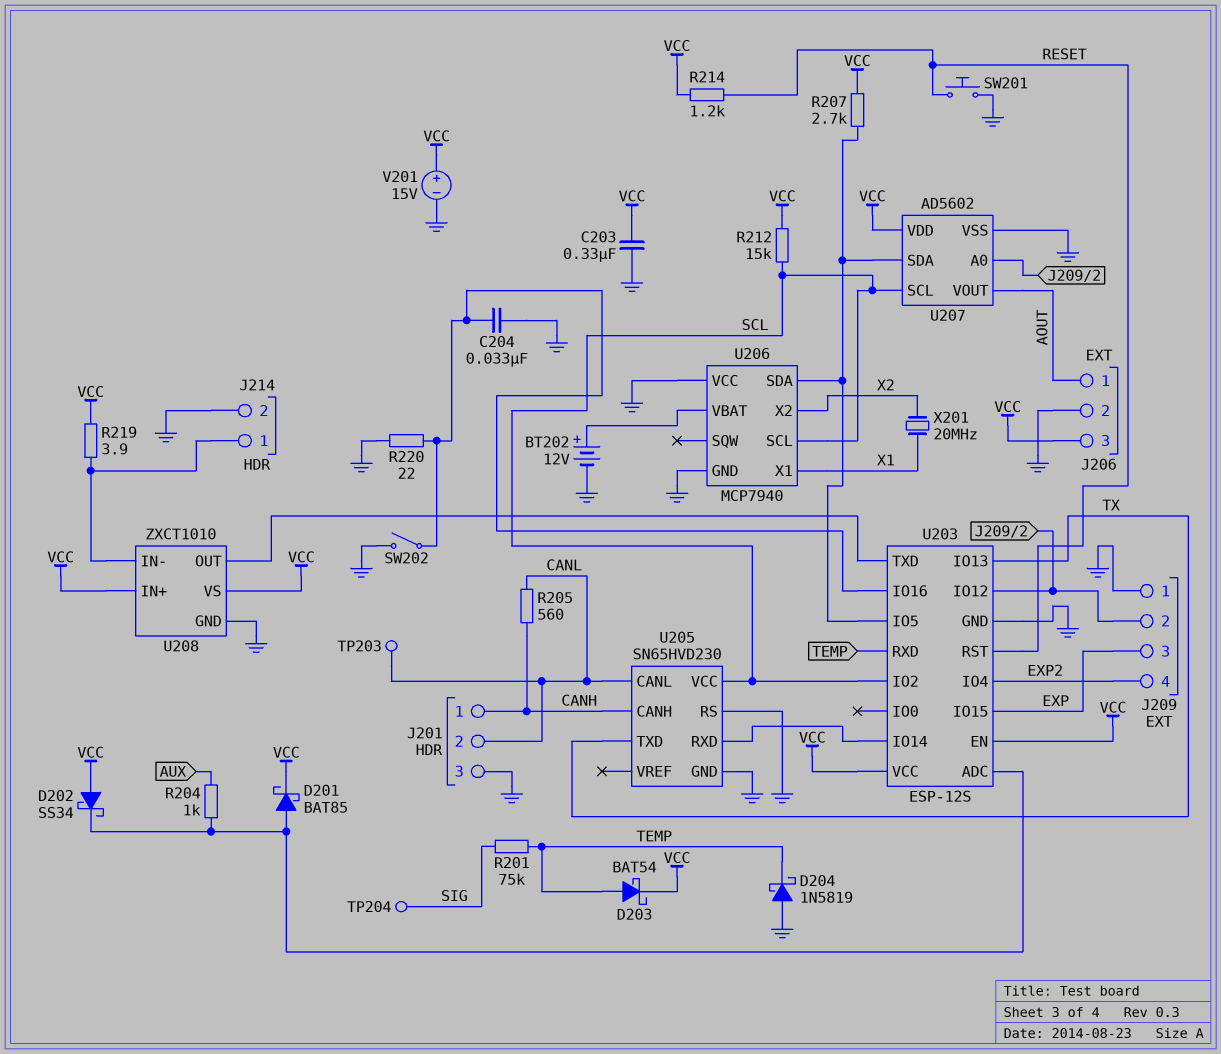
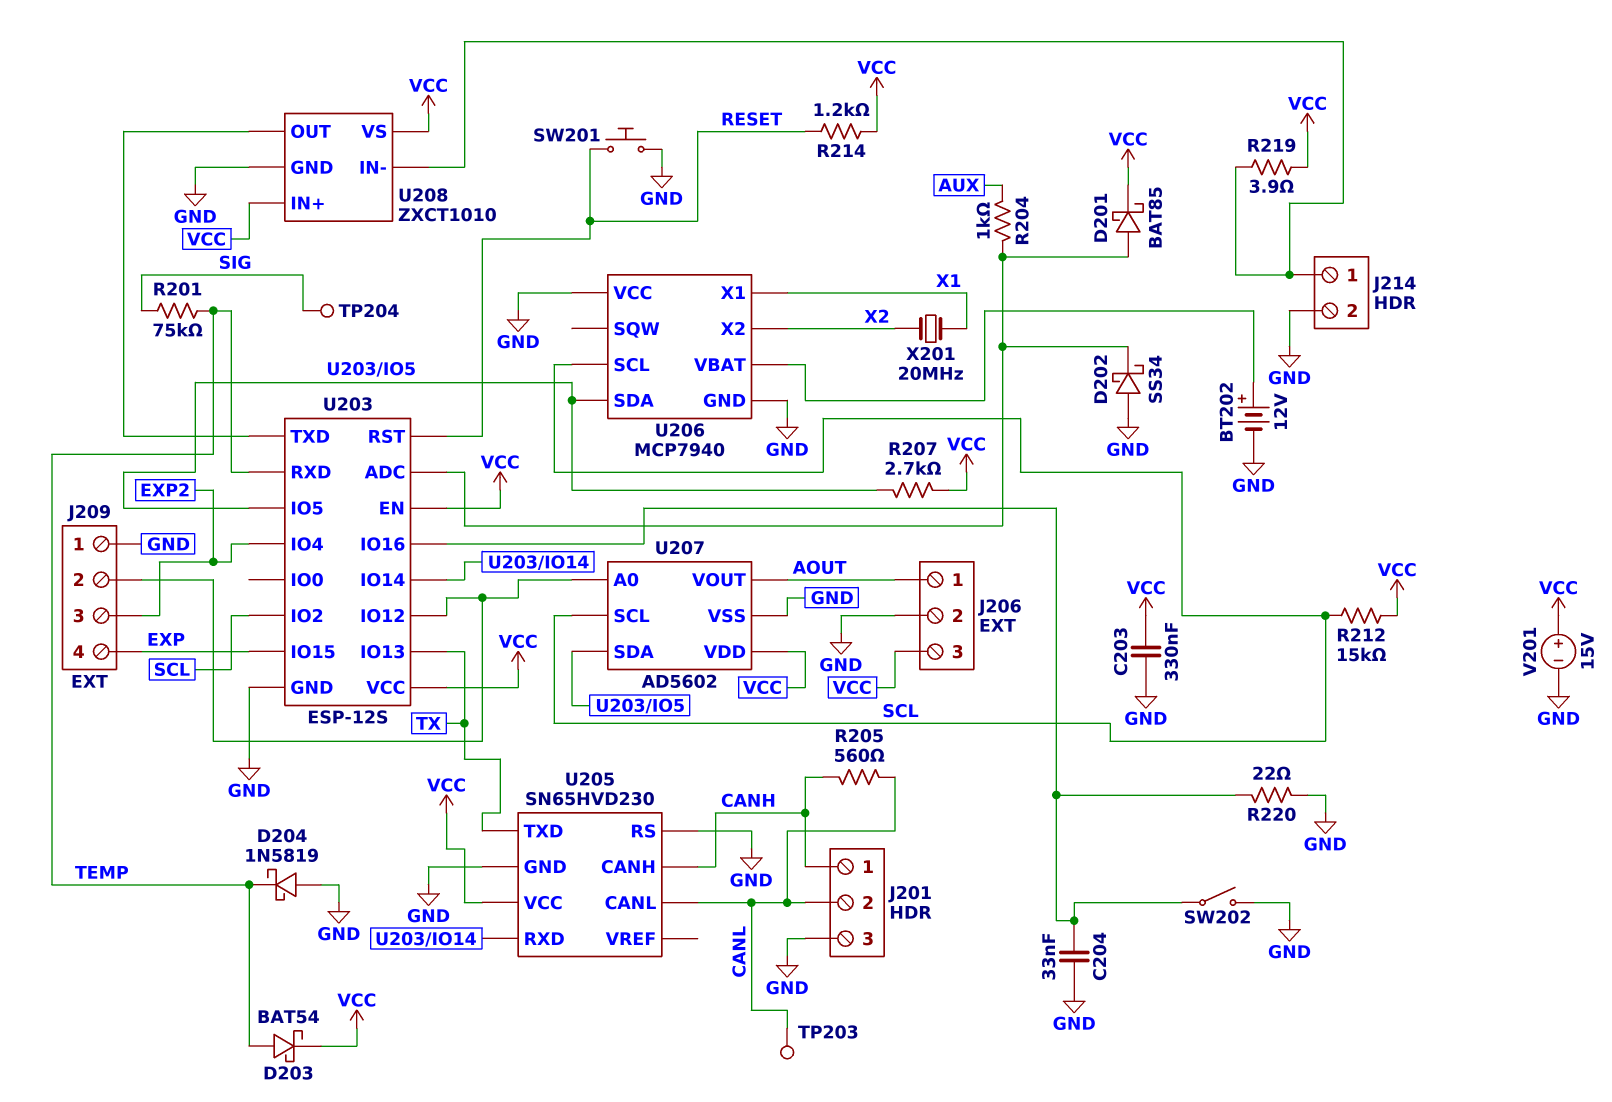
D202: schottky SS34 (A VCC, K U203/ADC) -> schottky SS34 (A GND, K U203/ADC)
J209 pin 3: EXP -> EXP2
J209 pin 4: EXP2 -> EXP
U205 pin VCC: SCL -> VCC

